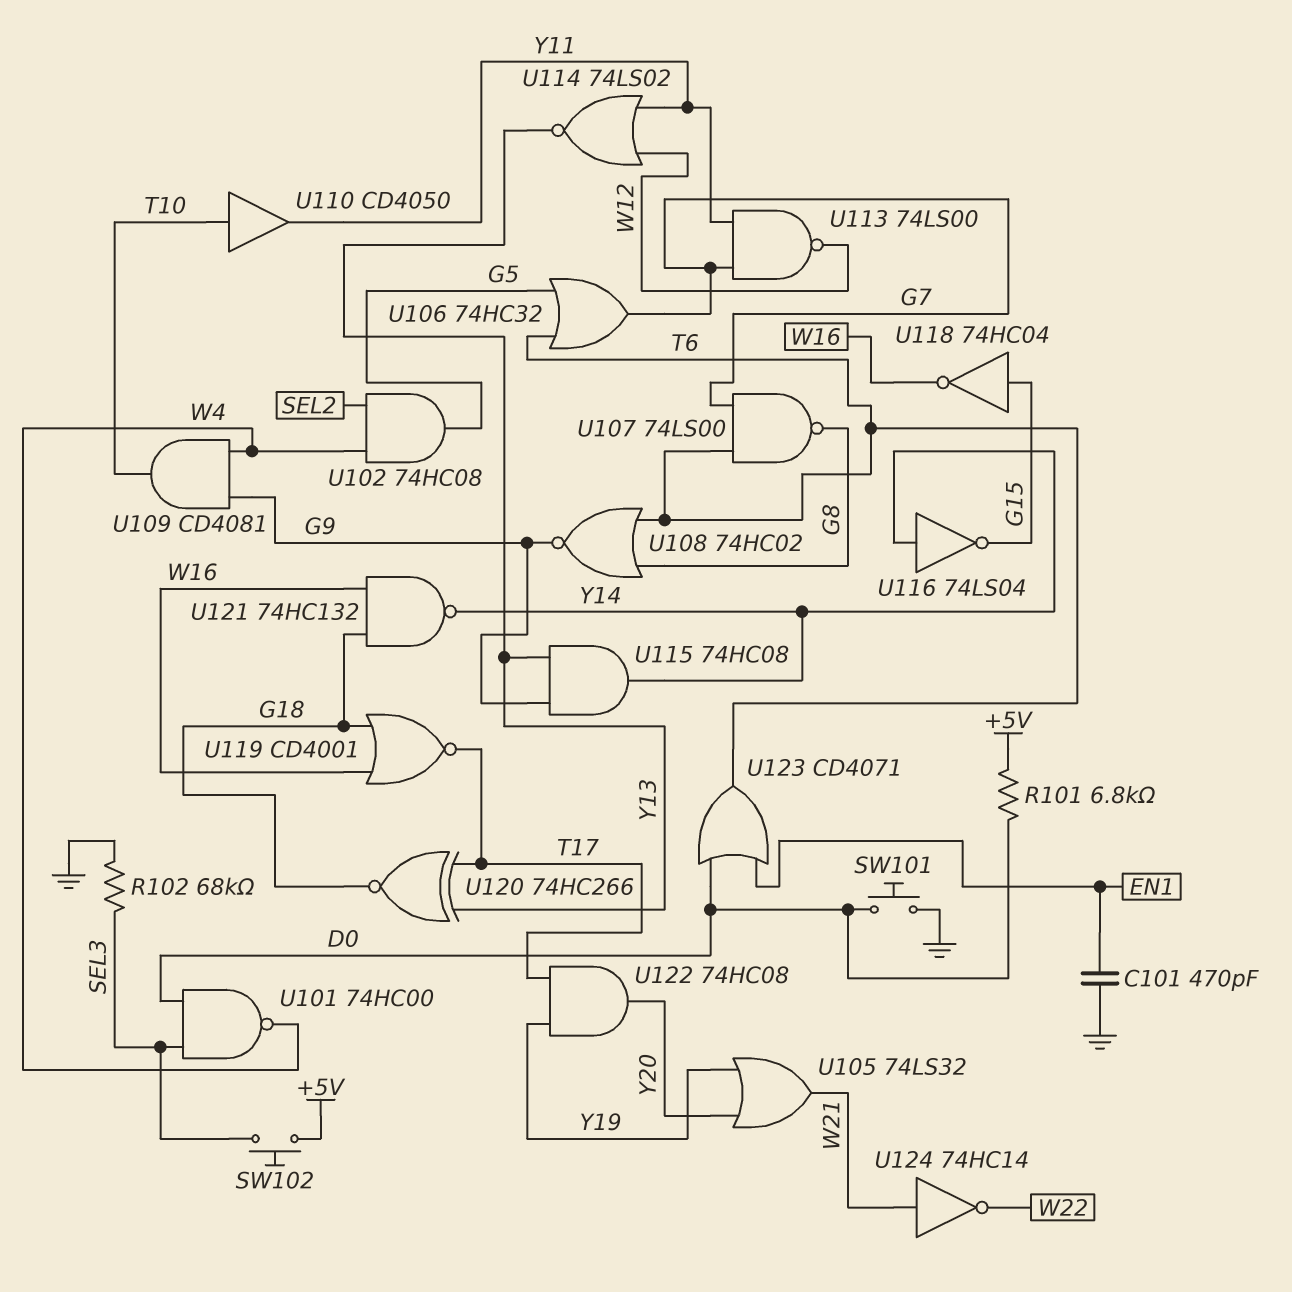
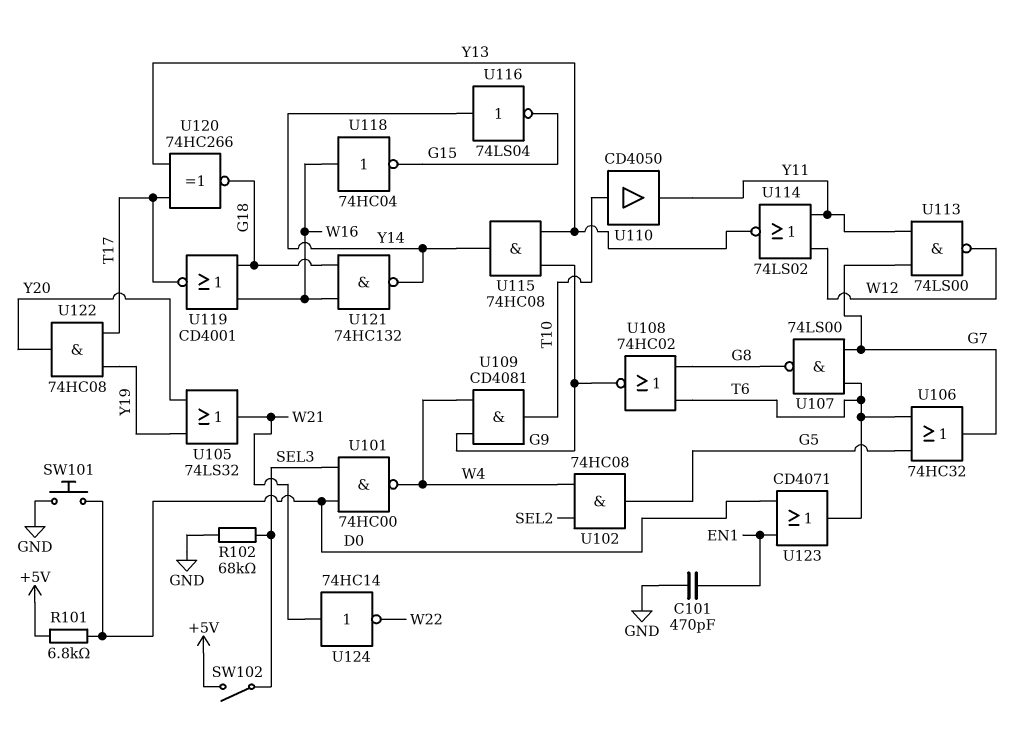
SW102: button (+5V, SEL3) -> switch (+5V, SEL3)
U118: NOT 74HC04 (in G15, out W16) -> NOT 74HC04 (in W16, out G15)

